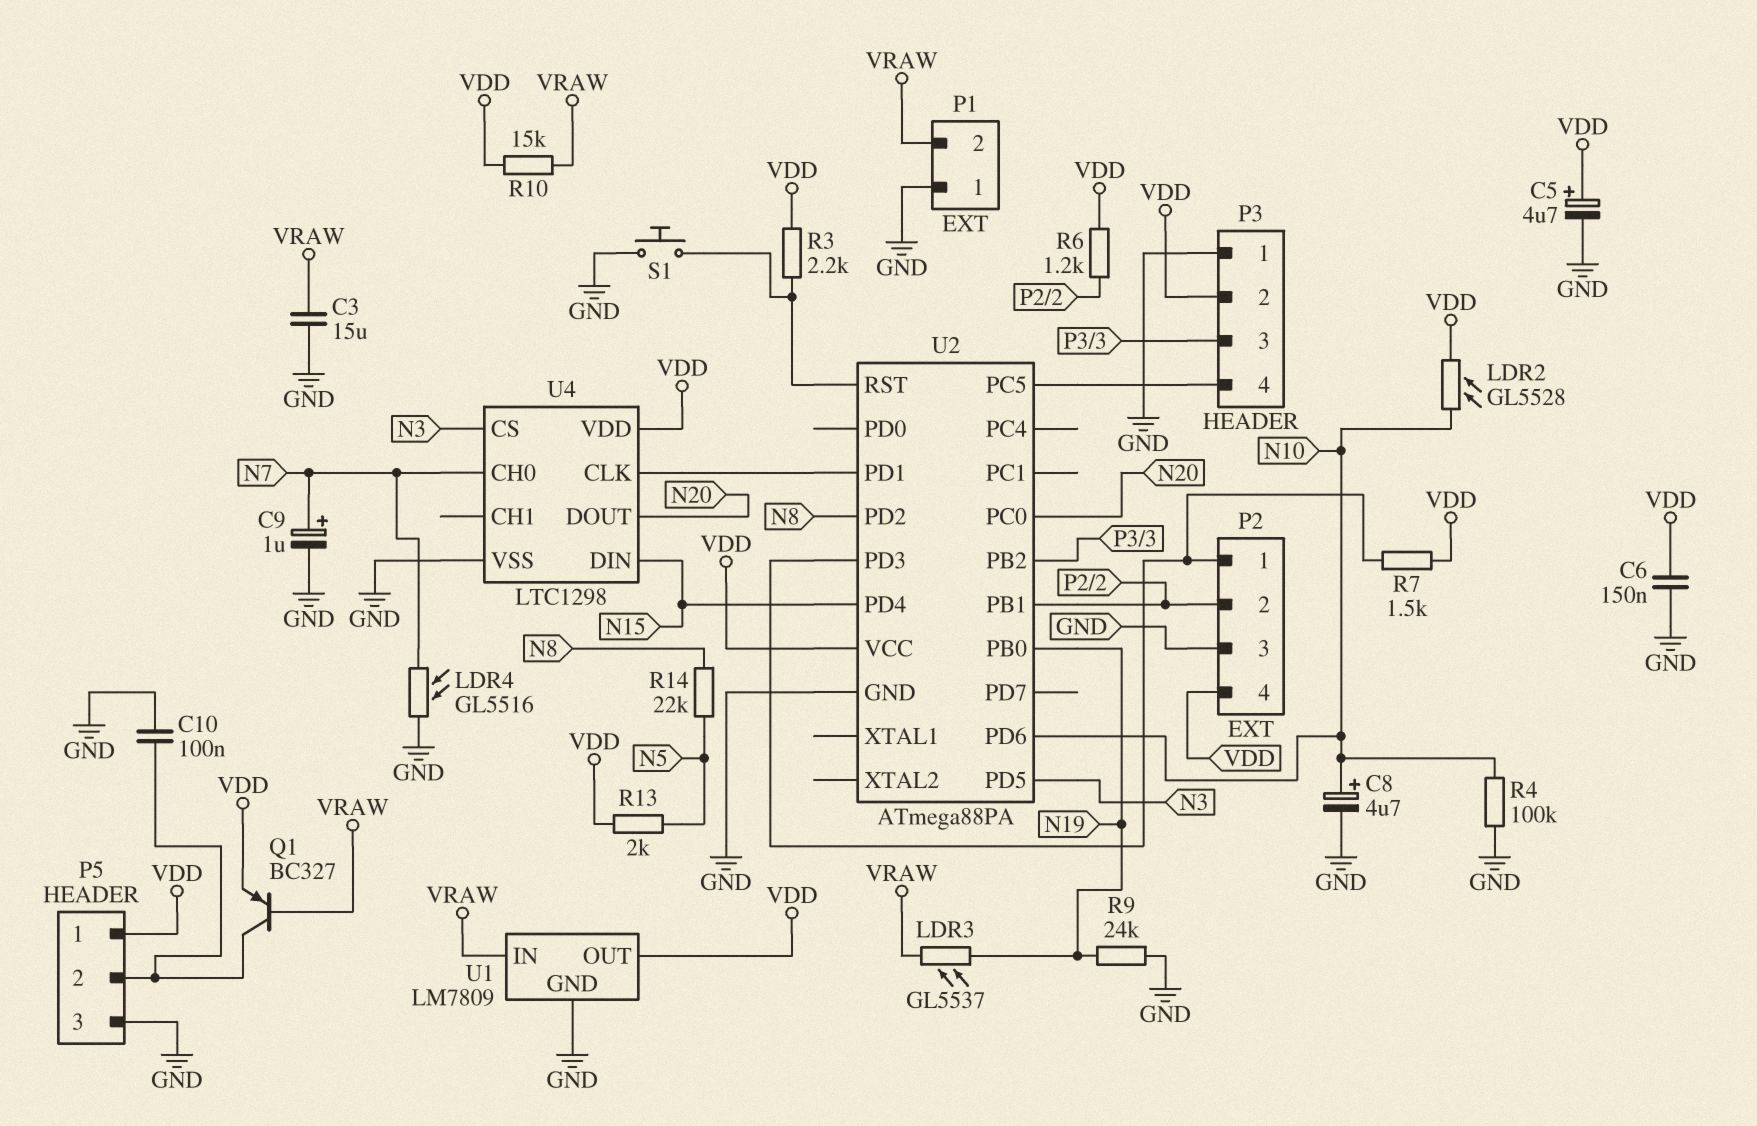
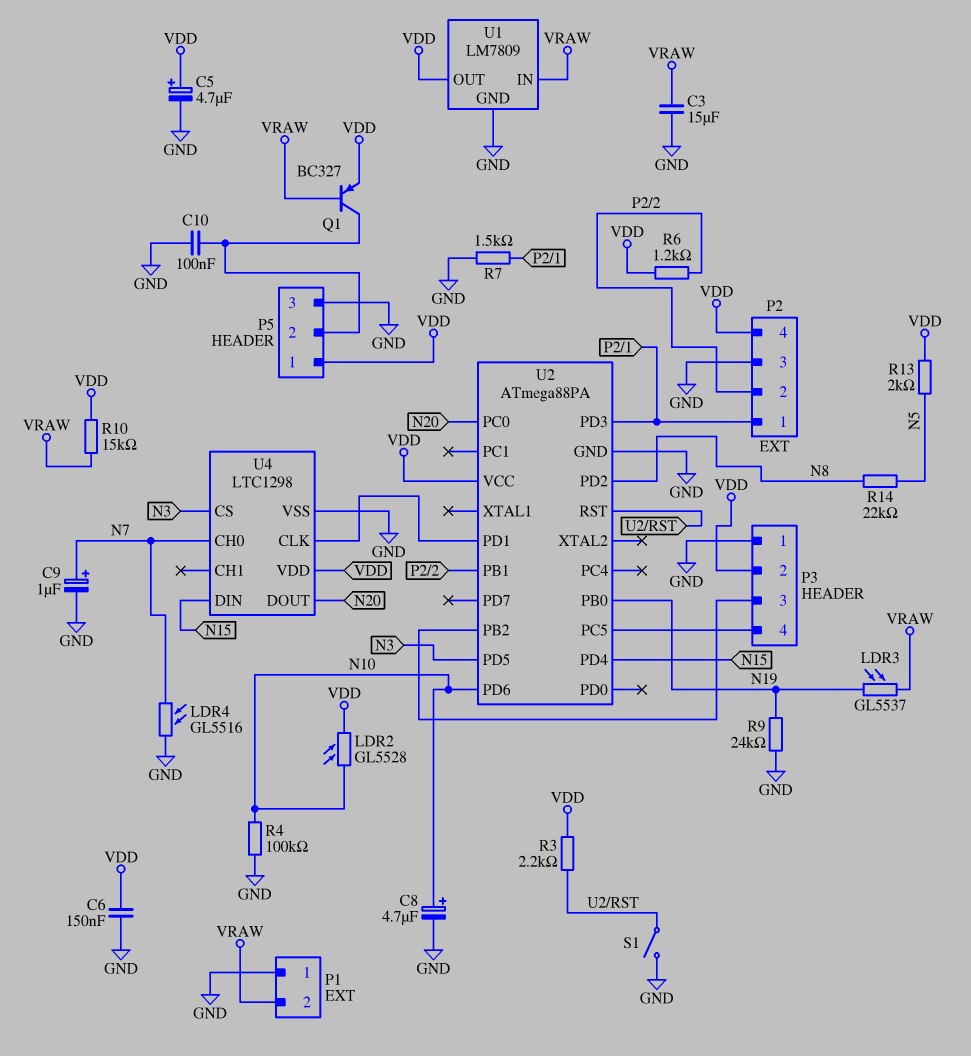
R7: 1.5k (P2/1, VDD) -> 1.5k (GND, P2/1)
S1: button (GND, U2/RST) -> switch (GND, U2/RST)

